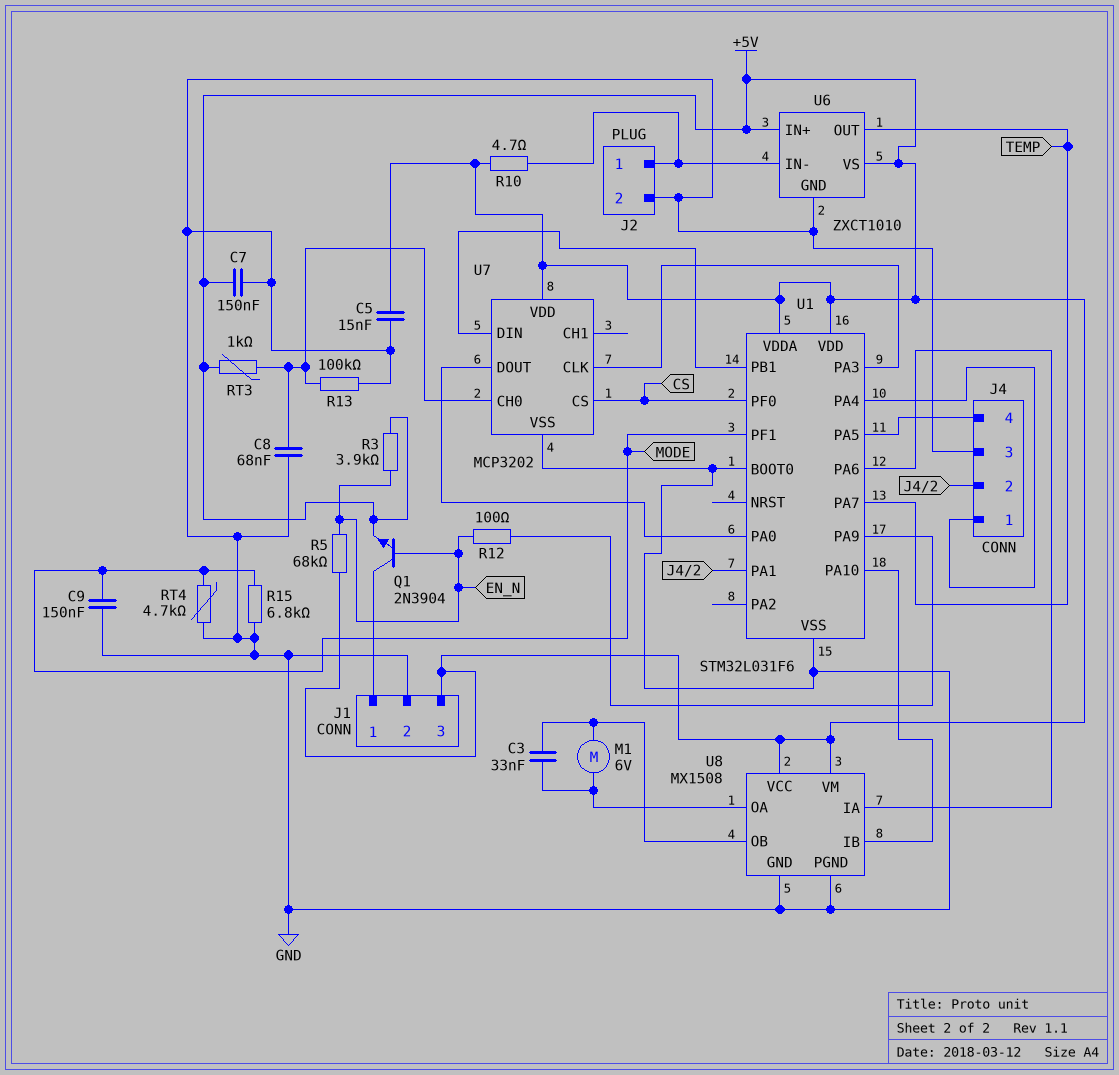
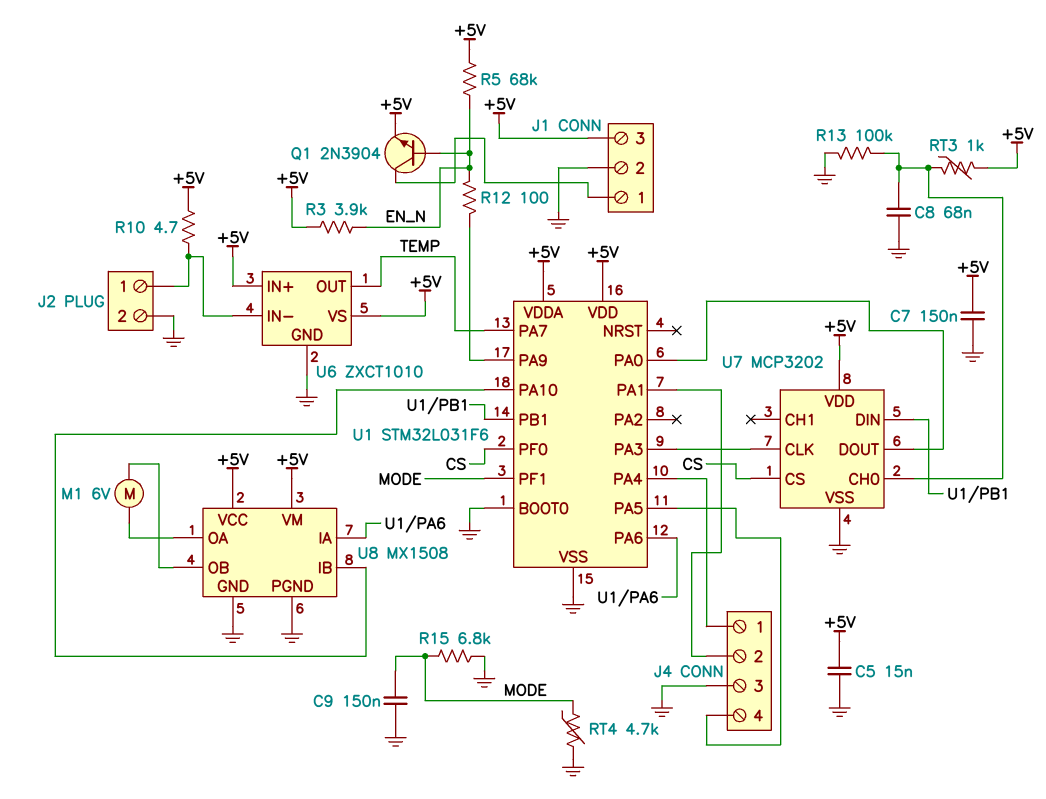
C3: 33nF (U8/OA, U8/OB) -> none

